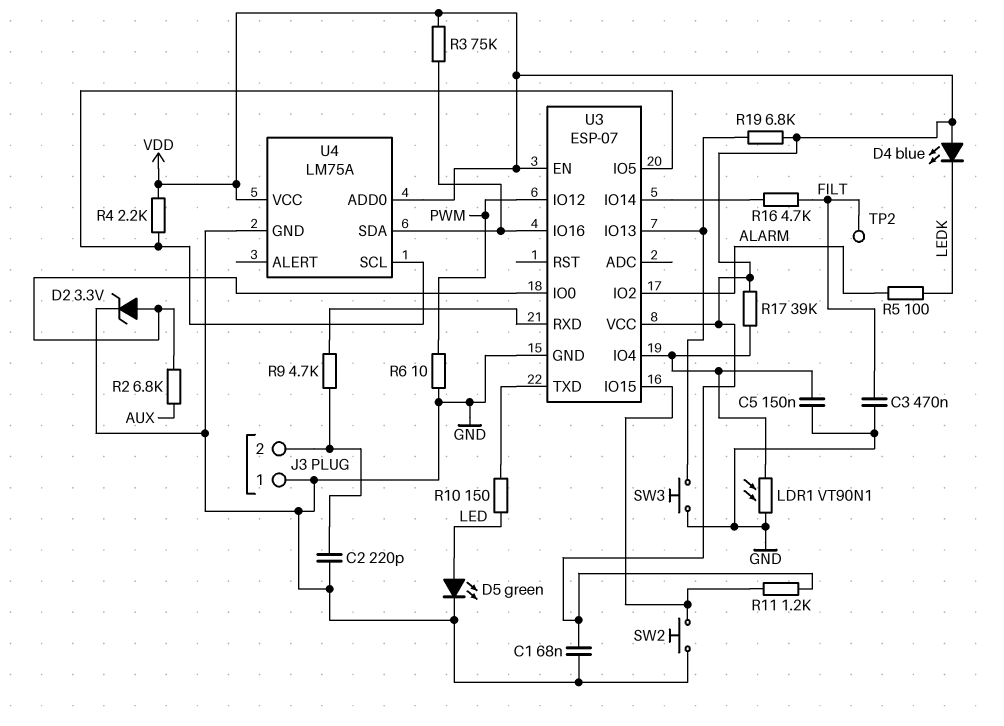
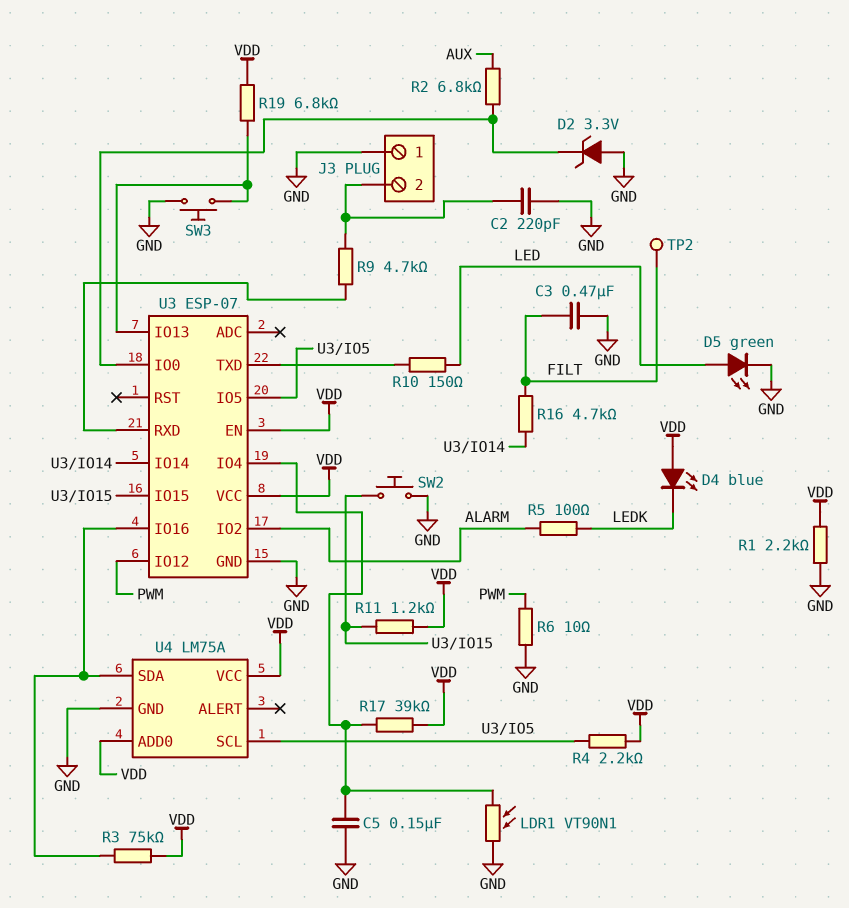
C1: 68nF (GND, VDD) -> none
D2: zener 3.3V (A U3/IO0, K GND) -> zener 3.3V (A GND, K U3/IO0)
R1: none -> 2.2k (GND, VDD)

